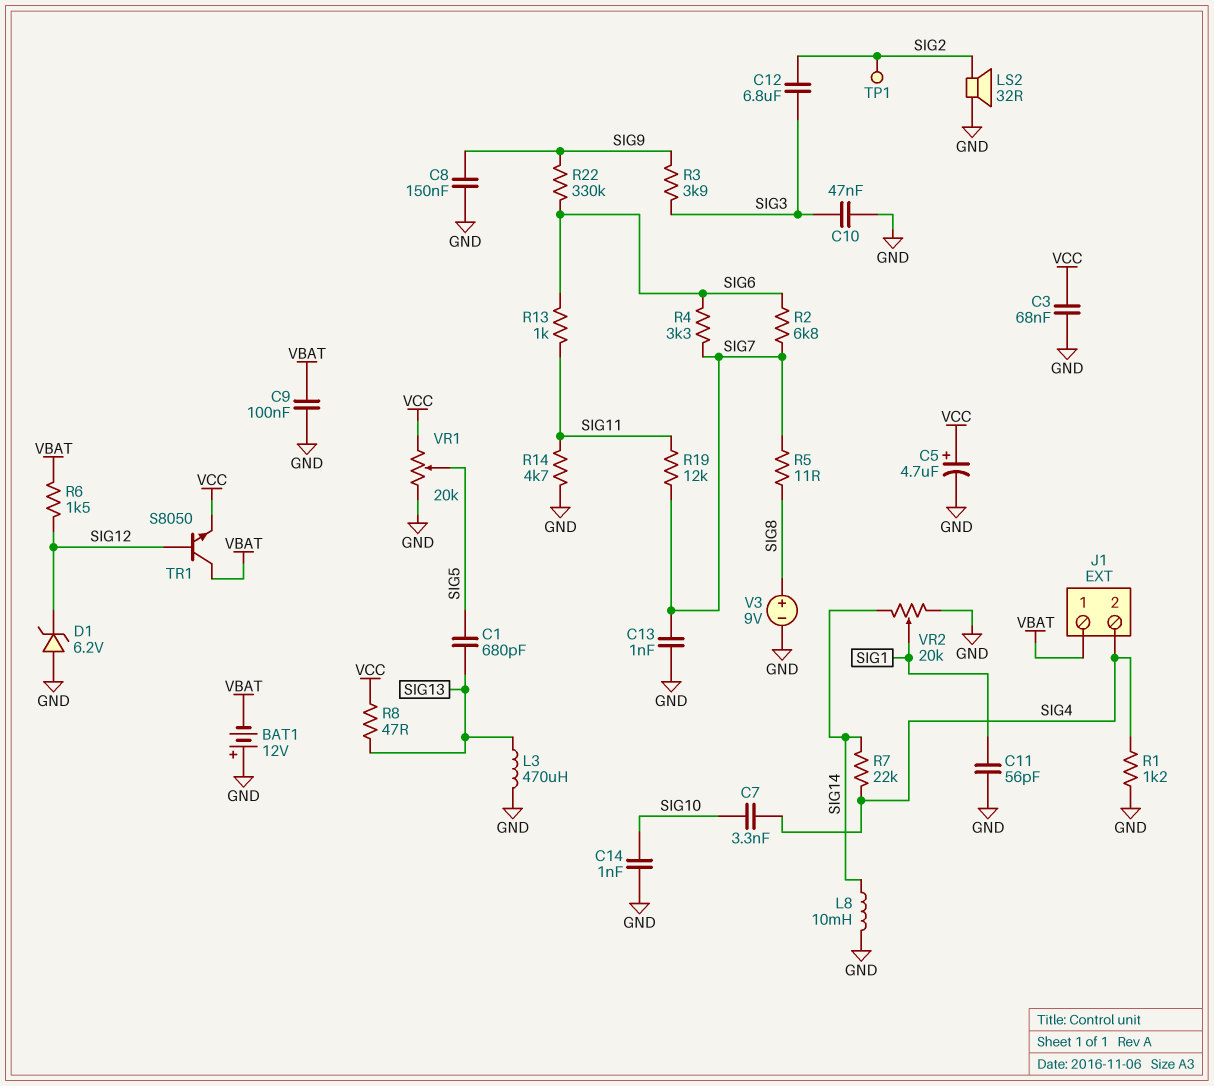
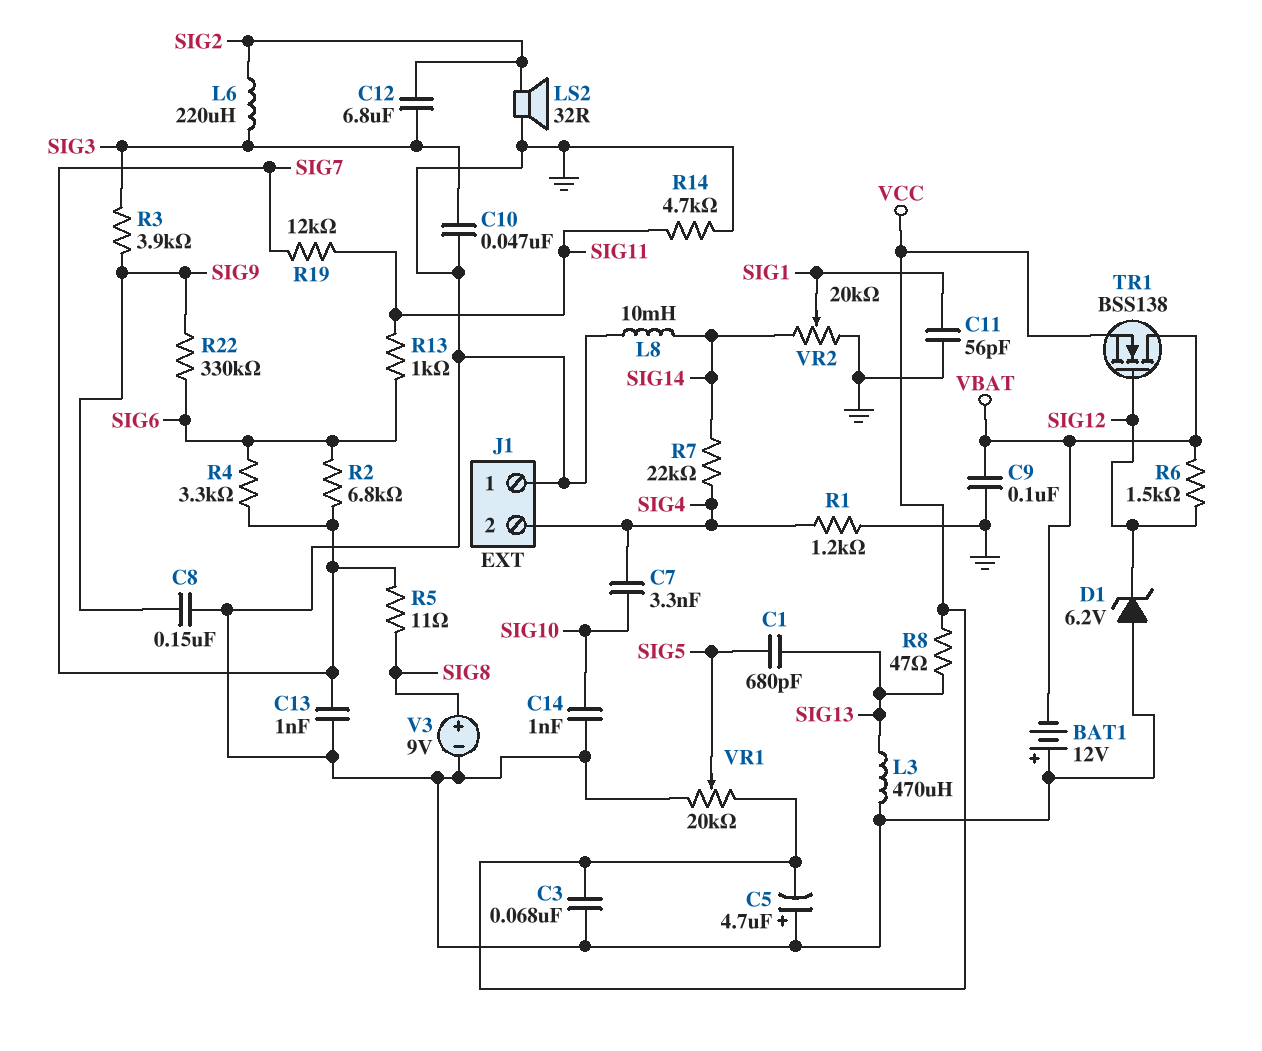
C5: 4.7uF (plus VCC, minus GND) -> 4.7uF (plus GND, minus VCC)
J1 pin 1: VBAT -> GND
L6: none -> 220uH (SIG2, SIG3)
TP1: test point (SIG2) -> none
TR1: NPN S8050 (B SIG12, C VBAT, E VCC) -> NMOS BSS138 (G SIG12, D VBAT, S VCC)

